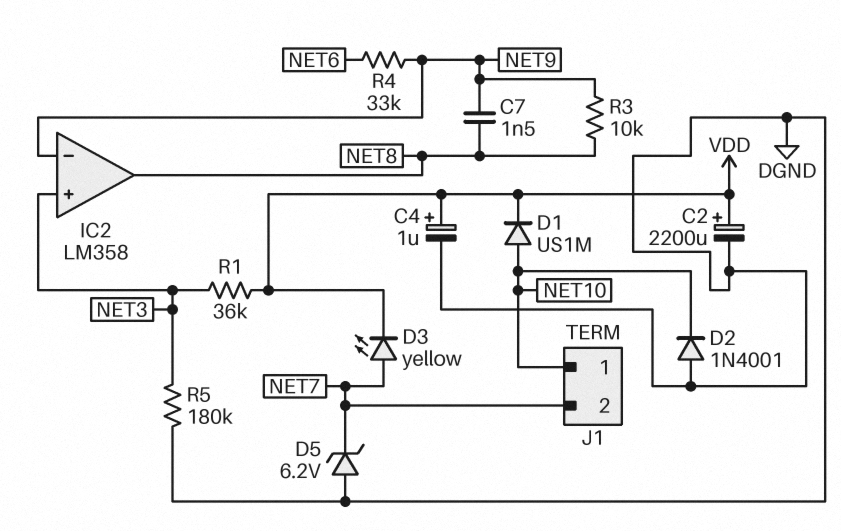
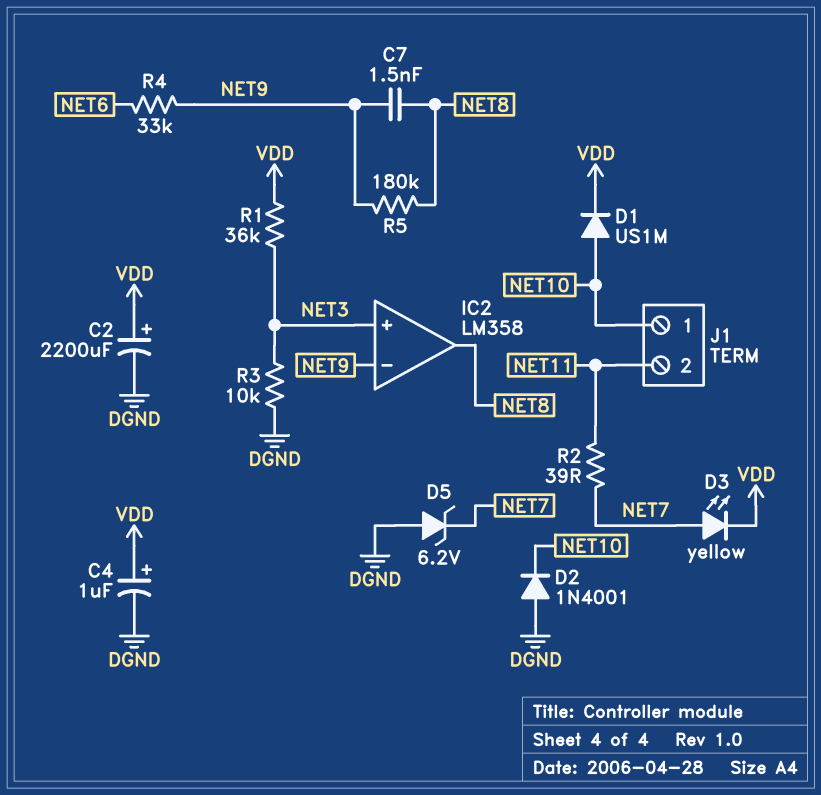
J1 pin 2: NET7 -> NET11
R2: none -> 39 (NET7, NET11)
R3: 10k (NET8, NET9) -> 10k (DGND, NET3)
R5: 180k (DGND, NET3) -> 180k (NET8, NET9)

